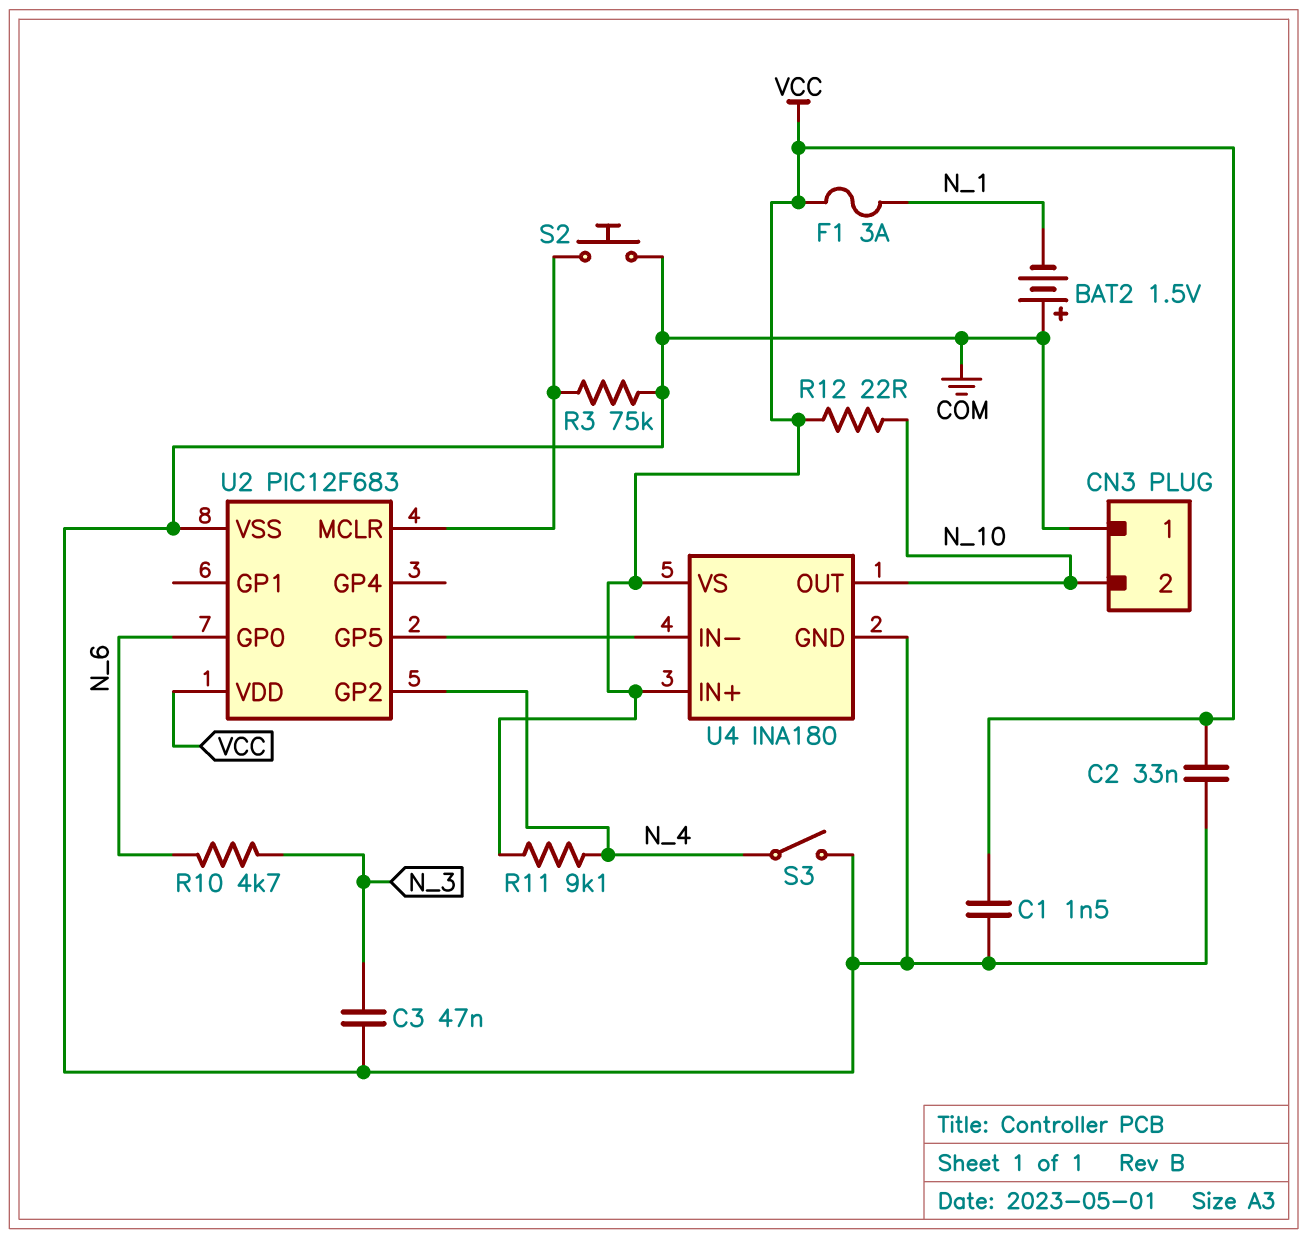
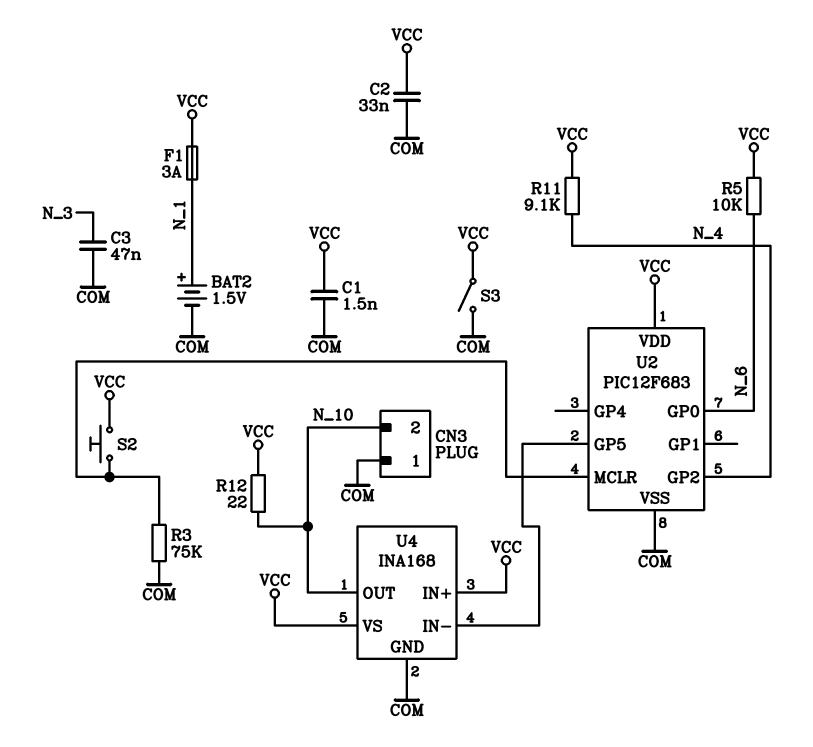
BAT2: 1.5V (plus COM, minus N_1) -> 1.5V (plus N_1, minus COM)
R5: none -> 10k (N_6, VCC)
R10: 4.7k (N_3, N_6) -> none
S2: button (COM, U2/MCLR) -> button (U2/MCLR, VCC)
S3: switch (COM, N_4) -> switch (COM, VCC)
U4: INA180 -> INA168

